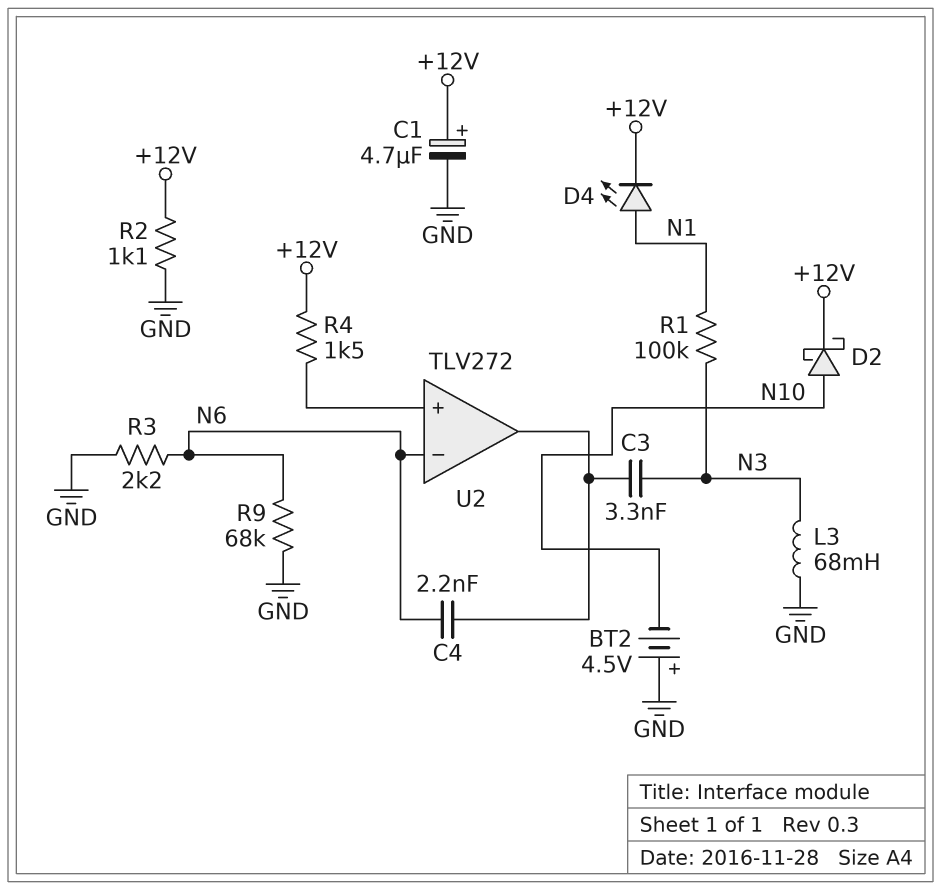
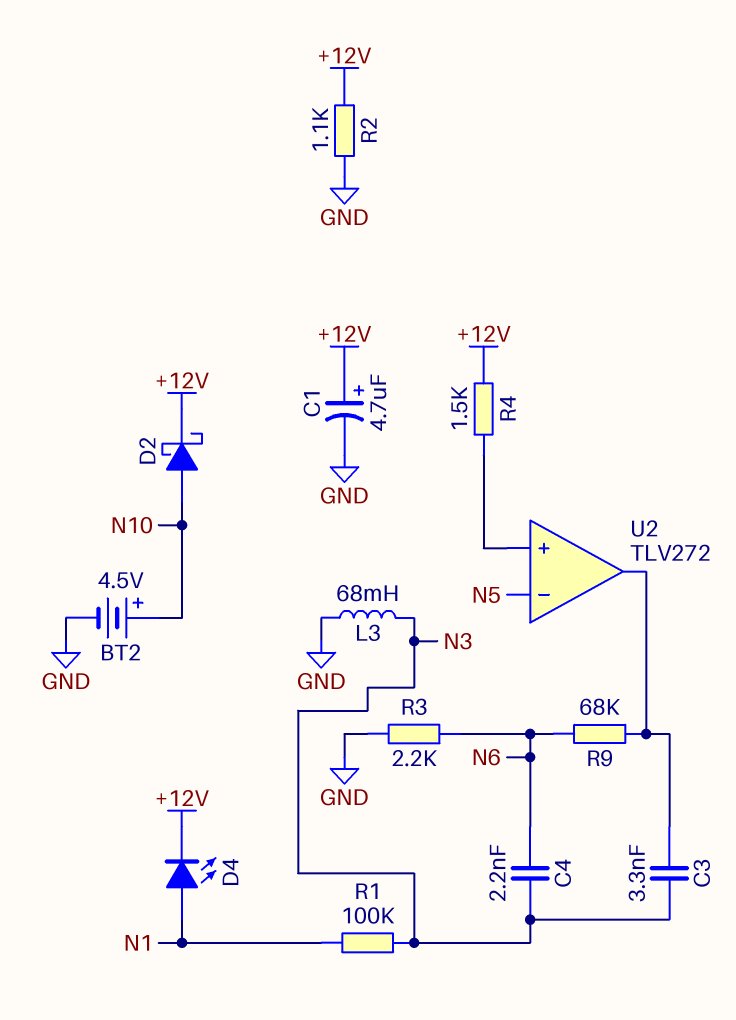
BT2: 4.5V (plus GND, minus N10) -> 4.5V (plus N10, minus GND)
C4: 2.2nF (N6, U2/out) -> 2.2nF (N3, N6)
R9: 68k (GND, N6) -> 68k (N6, U2/out)
U2 pin in-: N6 -> N5

